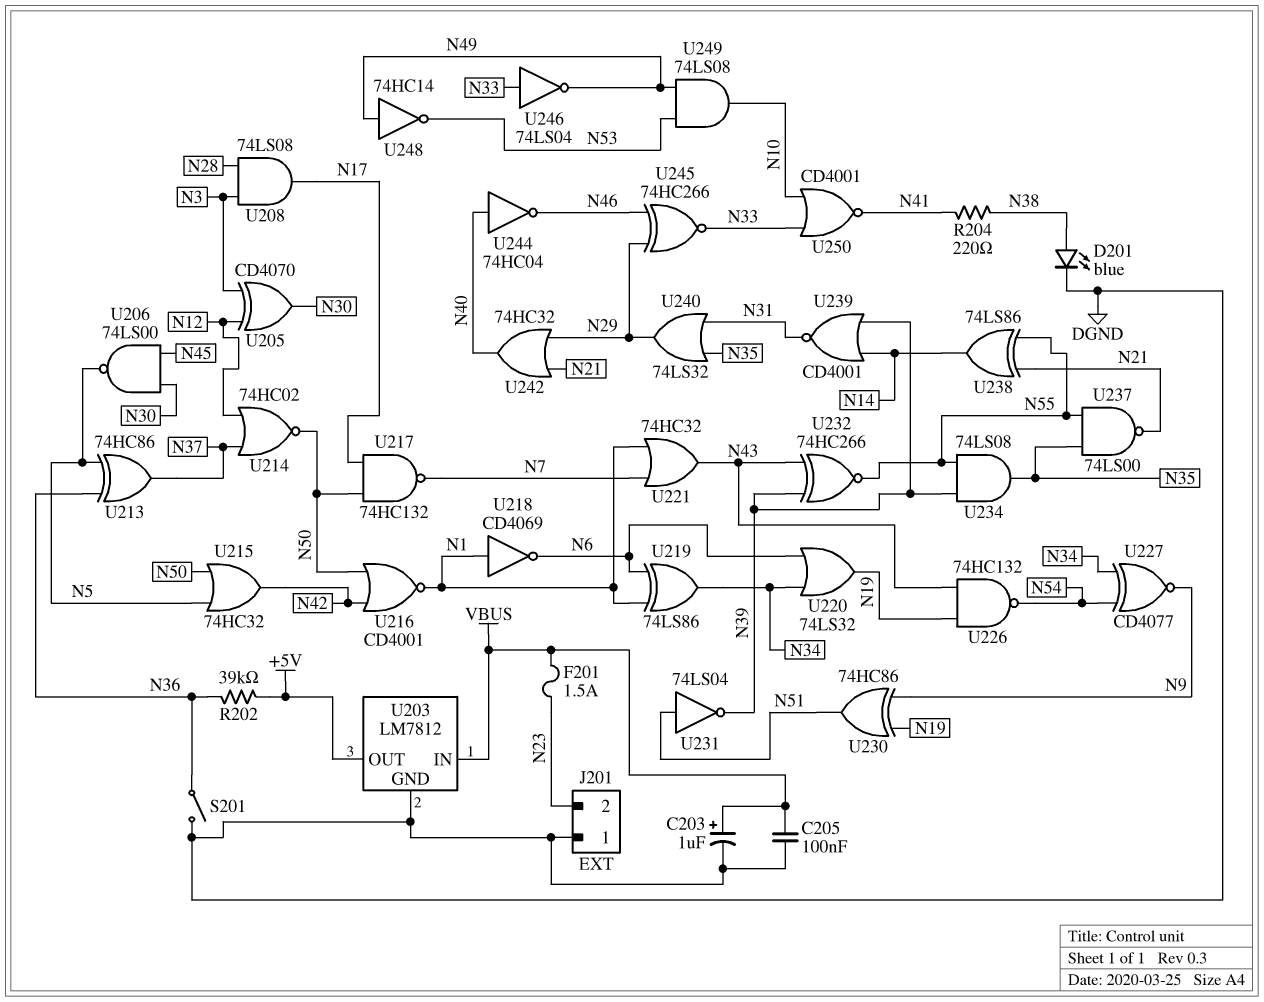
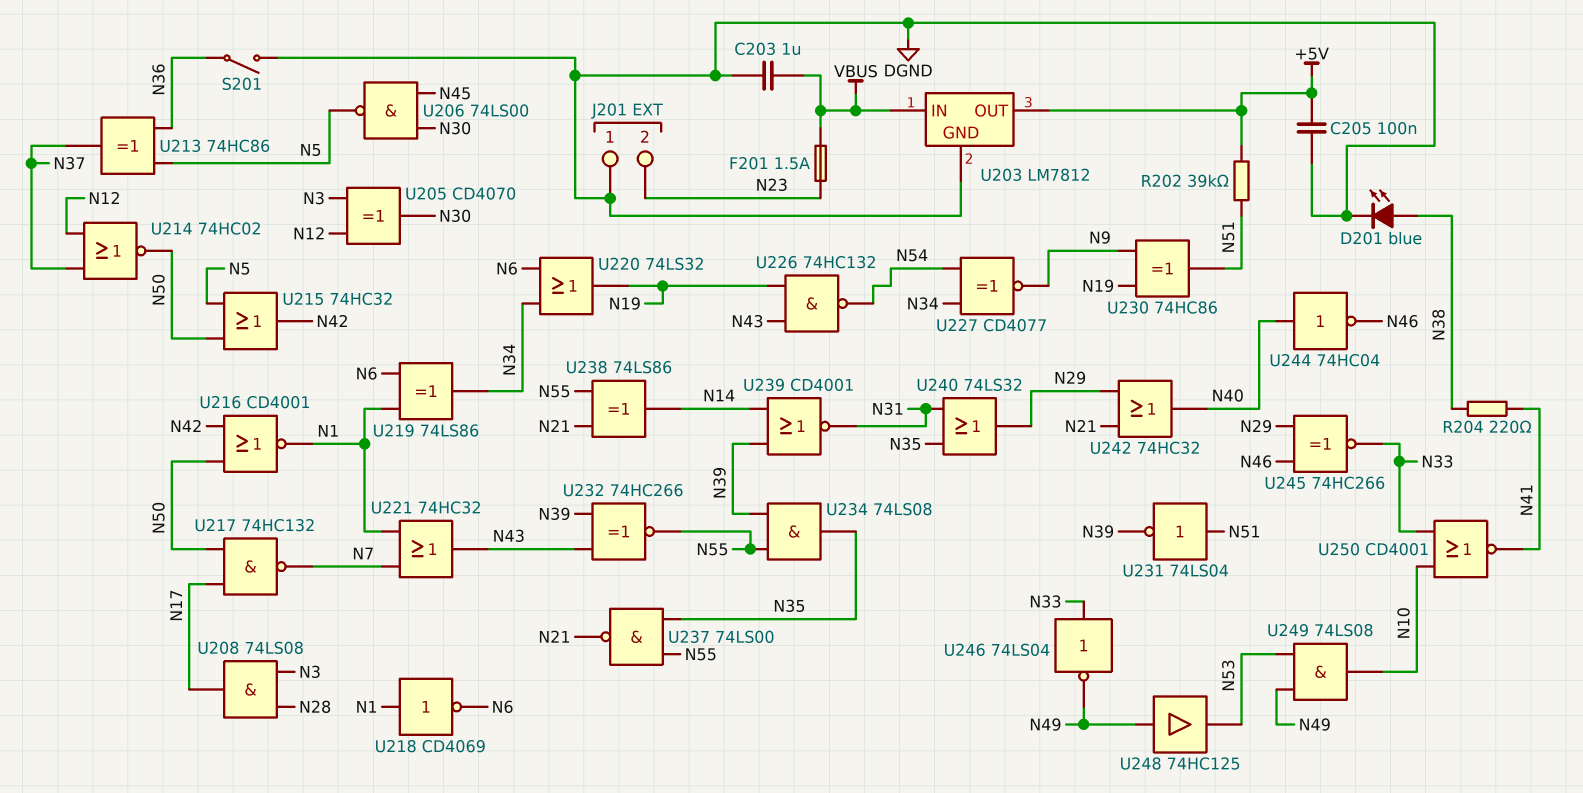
C203: 1uF (plus VBUS, minus DGND) -> 1uF (DGND, VBUS)
C205: 100nF (DGND, VBUS) -> 100nF (+5V, DGND)
R202: 39k (+5V, N36) -> 39k (+5V, N51)
U248: NOT 74HC14 (in N49, out N53) -> buffer 74HC125 (in N49, out N53)

